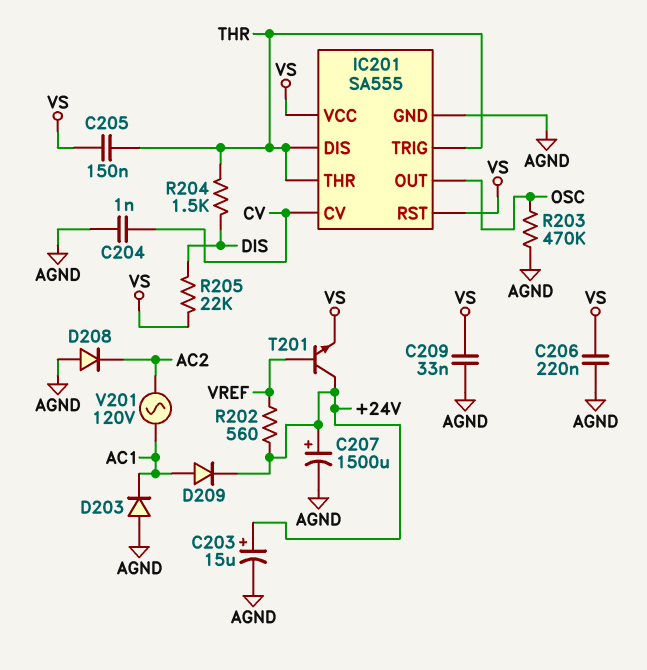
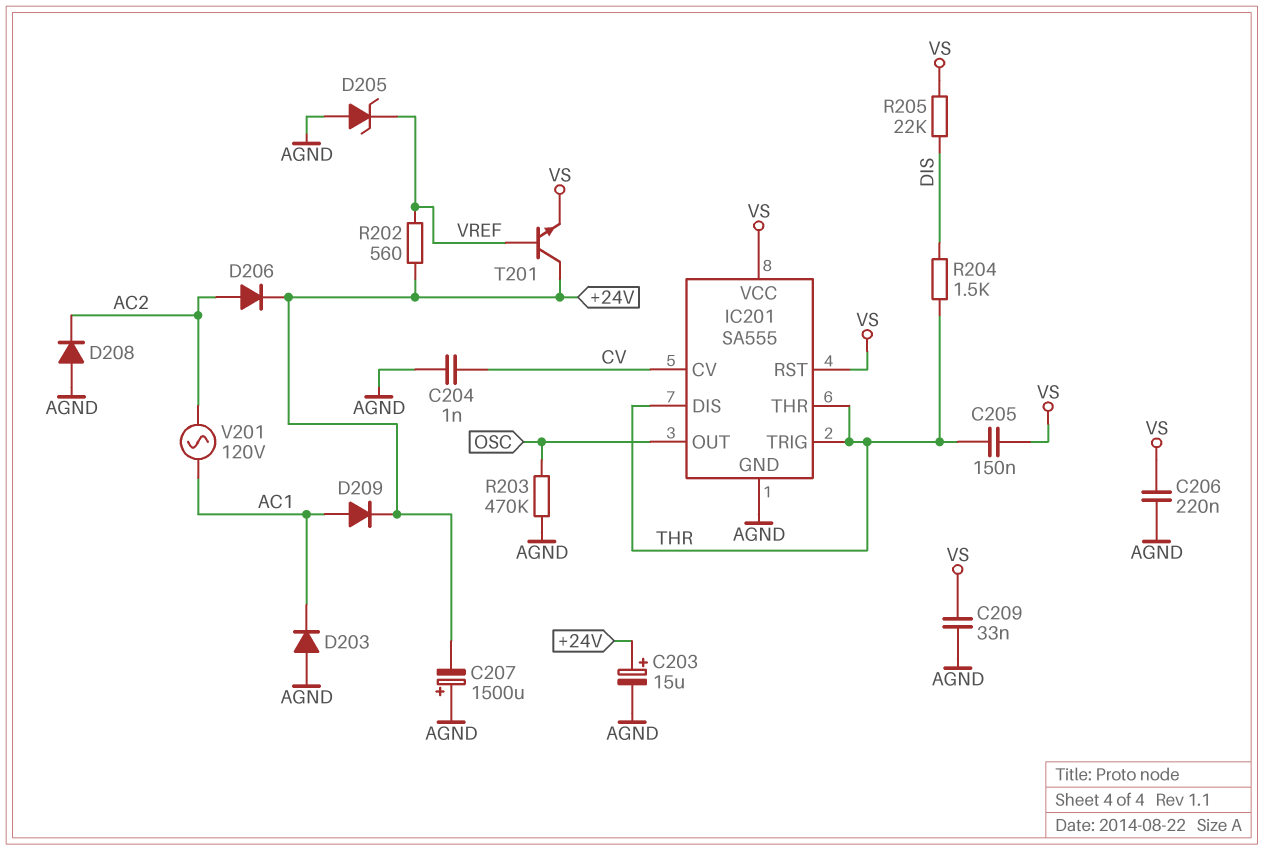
C207: 1500uF (plus +24V, minus AGND) -> 1500uF (plus AGND, minus +24V)
D205: none -> zener (A AGND, K VREF)
D206: none -> diode (A AC2, K +24V)

